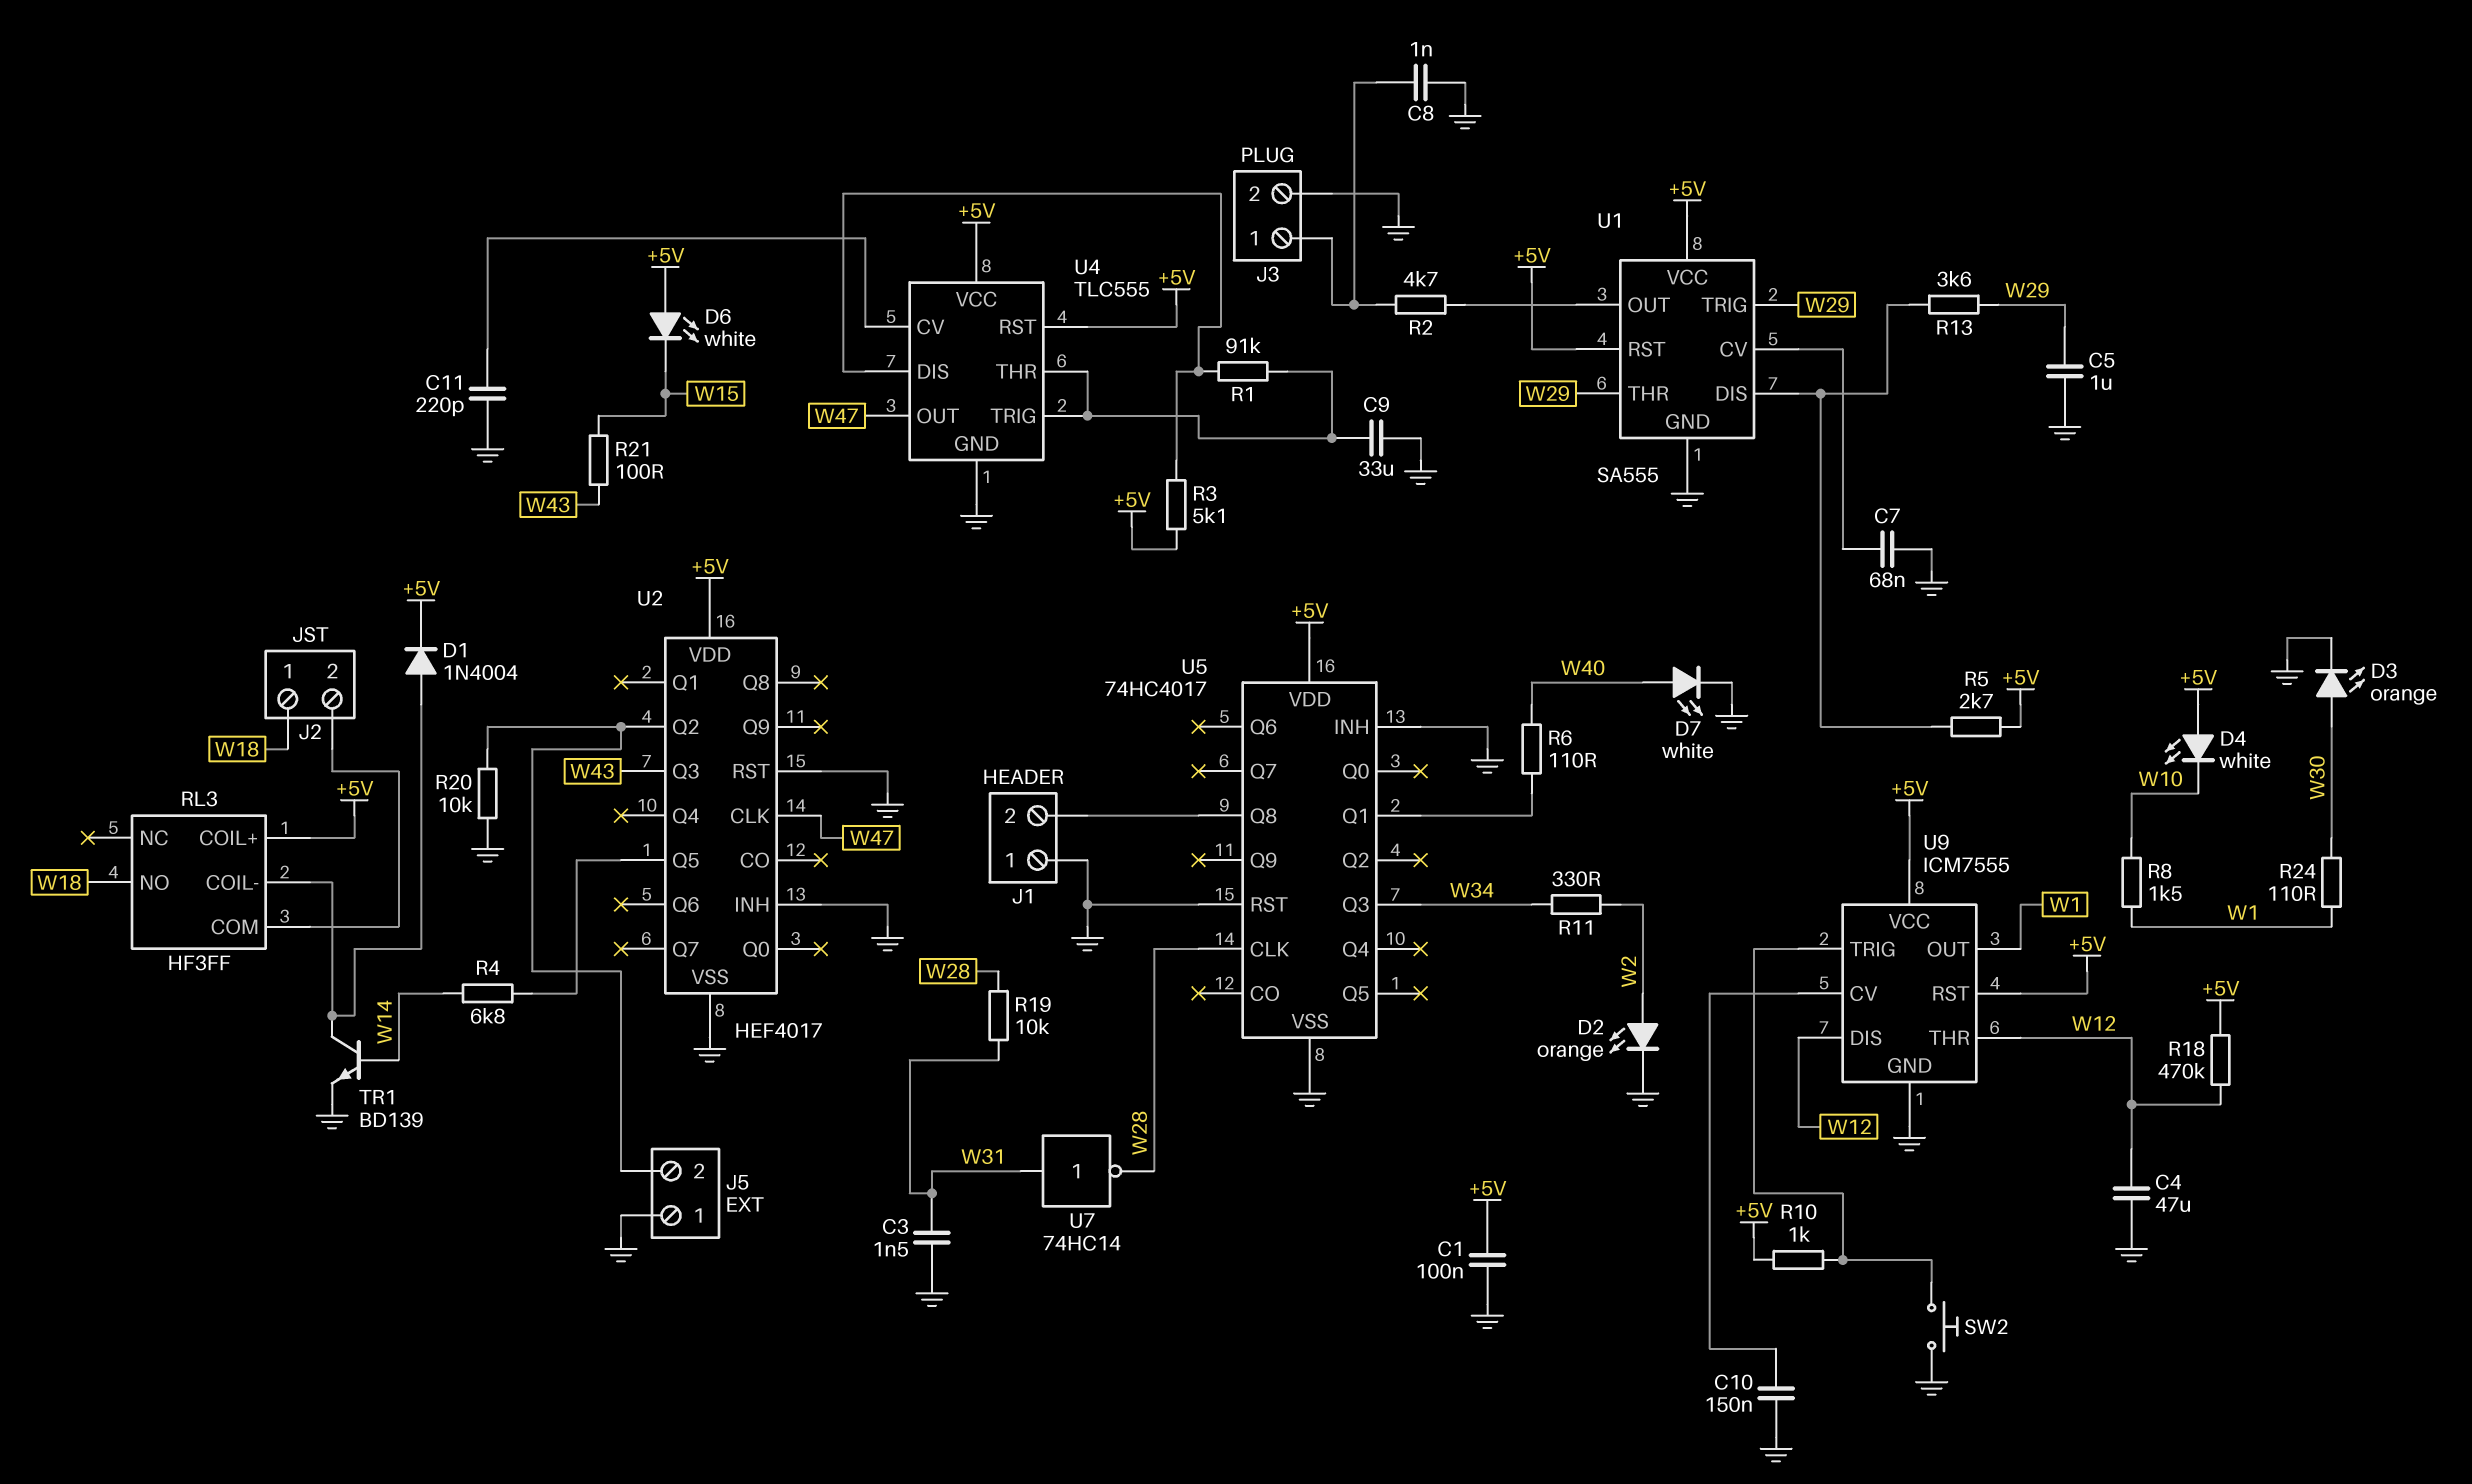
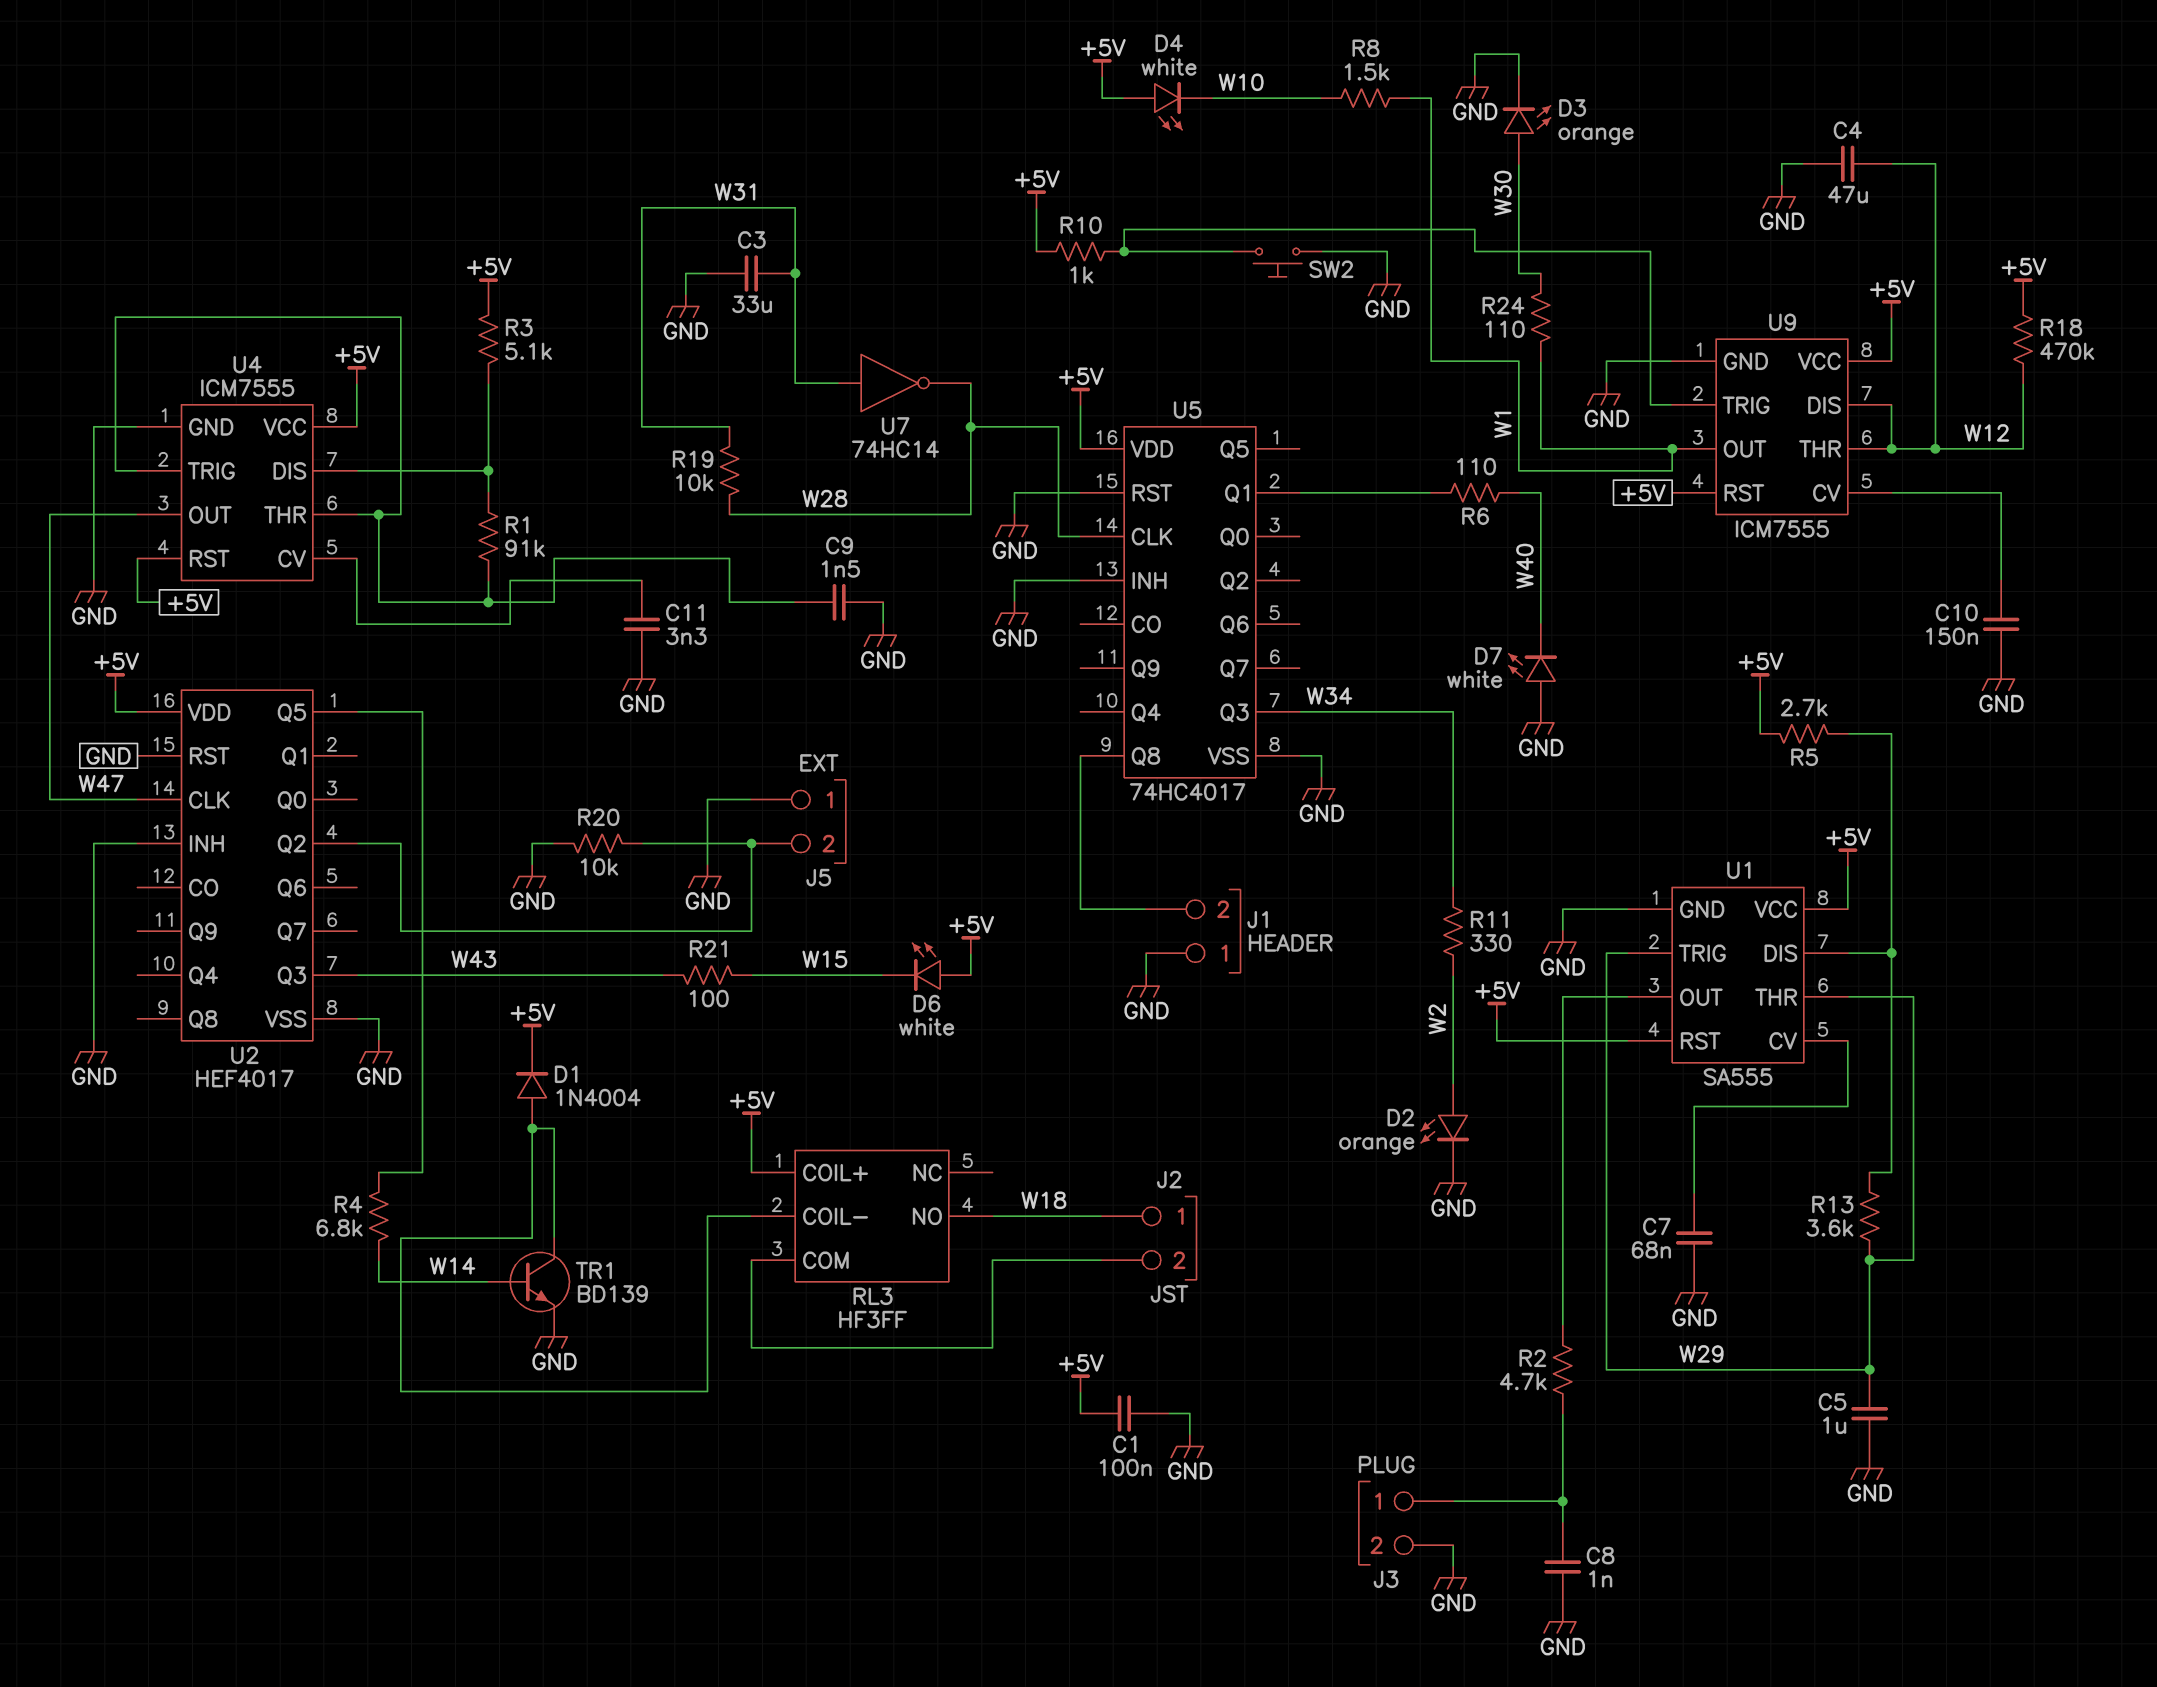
C3: 1.5nF (GND, W31) -> 33uF (GND, W31)
C9: 33uF (GND, U4/THR) -> 1.5nF (GND, U4/THR)
C11: 220pF (GND, U4/CV) -> 3.3nF (GND, U4/CV)
D7: LED white (A W40, K GND) -> LED white (A GND, K W40)
U4: TLC555 -> ICM7555

